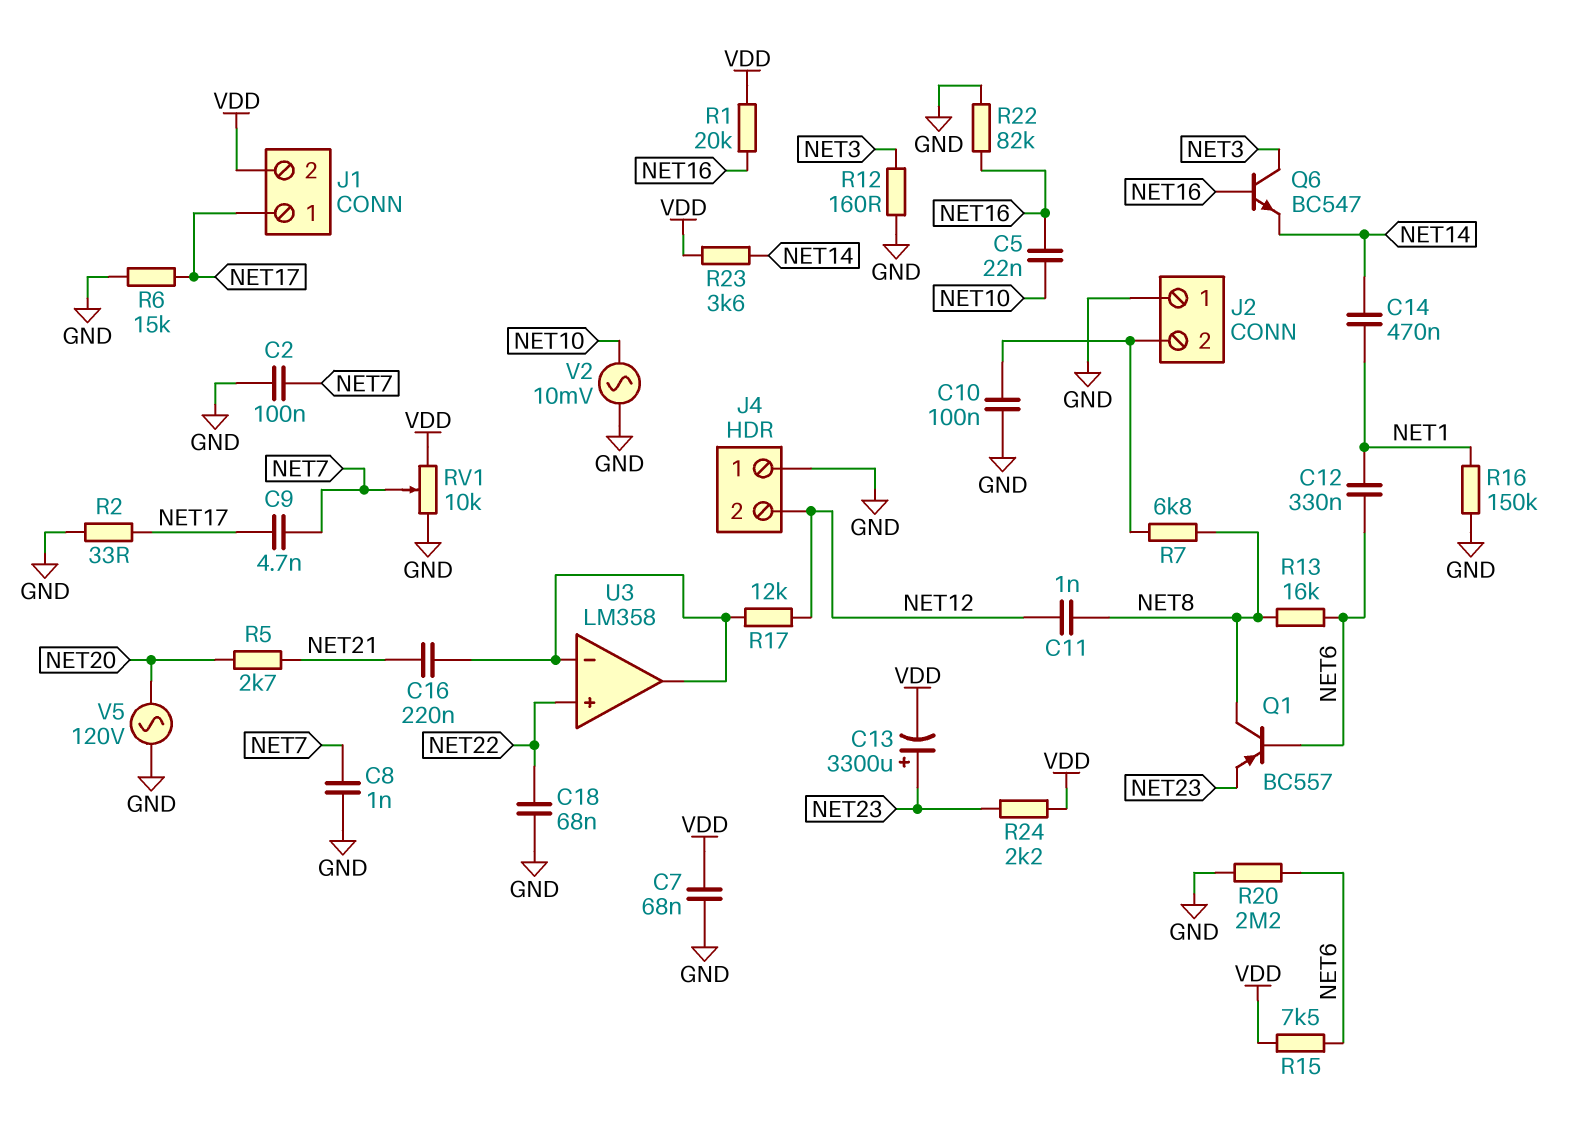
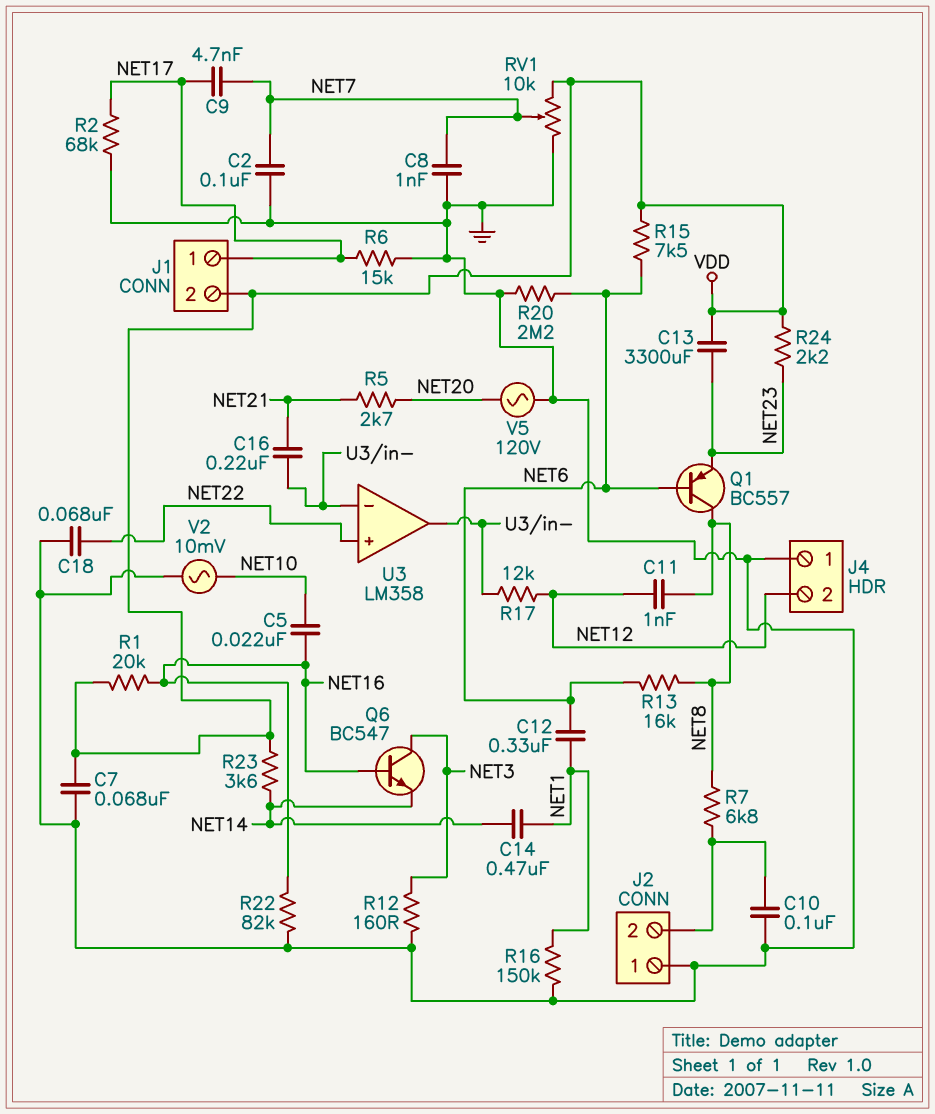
C13: 3300uF (plus NET23, minus VDD) -> 3300uF (NET23, VDD)
R2: 33 (GND, NET17) -> 68k (GND, NET17)

